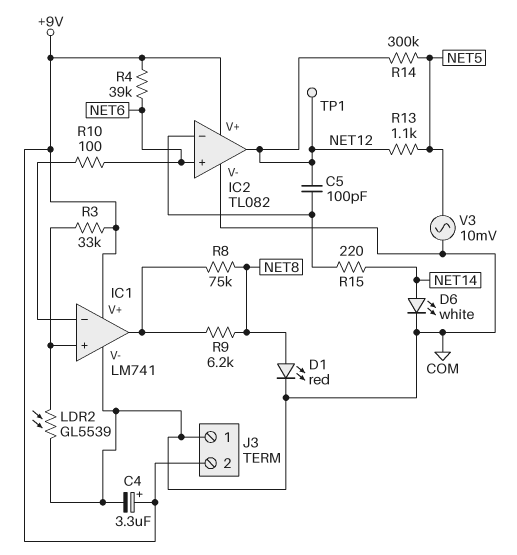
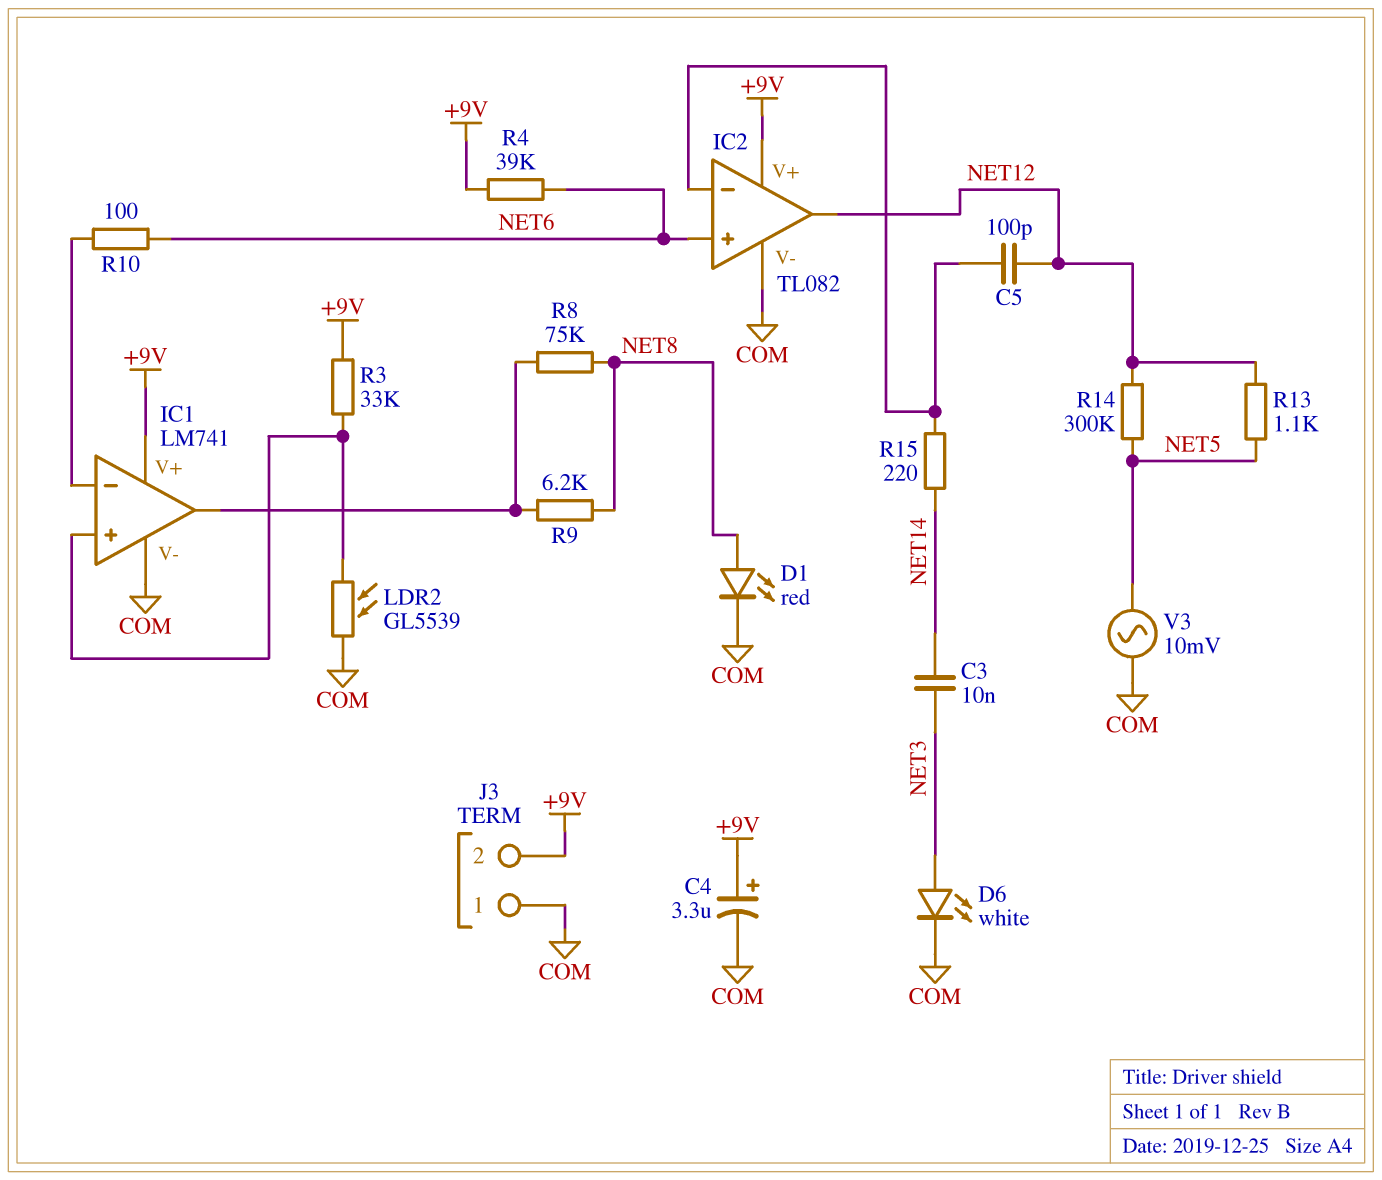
C3: none -> 10nF (NET3, NET14)
D6: LED white (A NET14, K COM) -> LED white (A NET3, K COM)
TP1: test point (NET12) -> none

